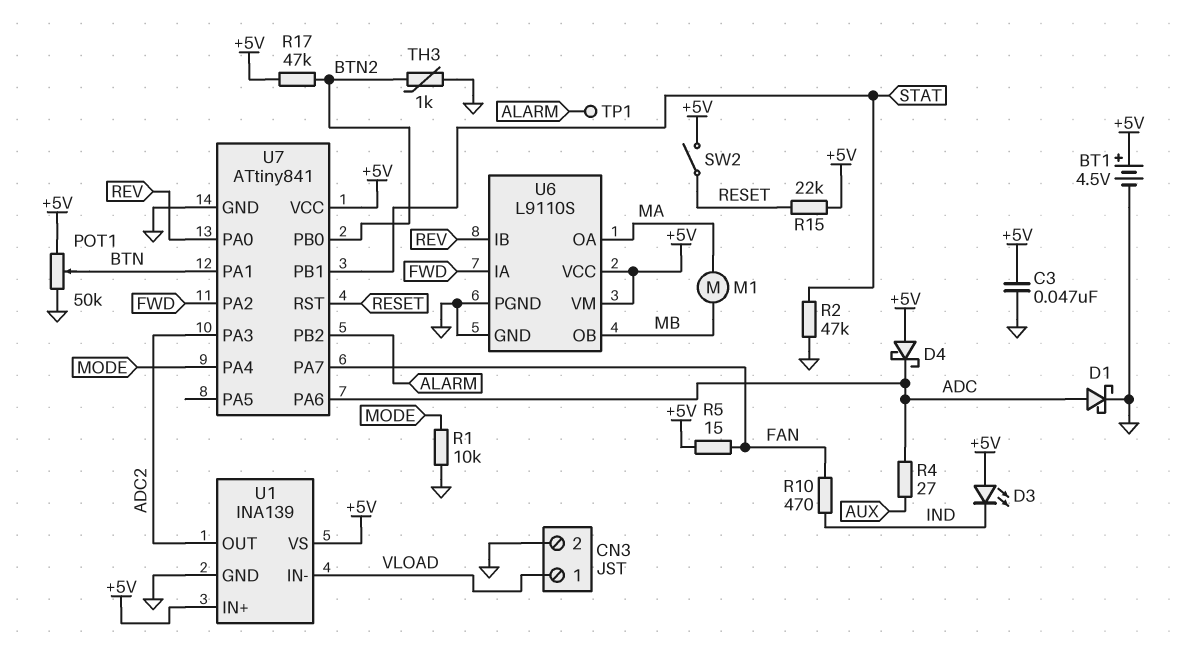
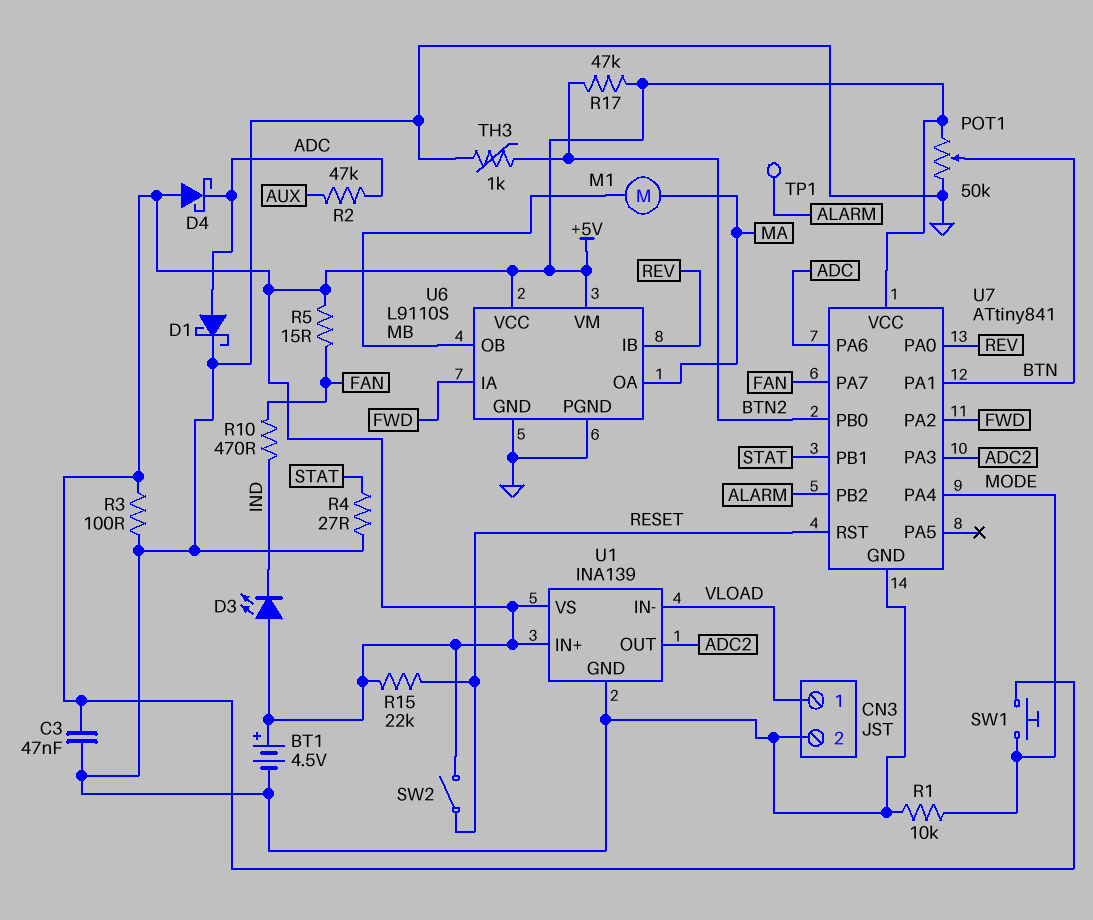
R2: 47k (GND, STAT) -> 47k (ADC, AUX)
R3: none -> 100 (+5V, GND)
R4: 27 (ADC, AUX) -> 27 (GND, STAT)
SW1: none -> button (+5V, MODE)

